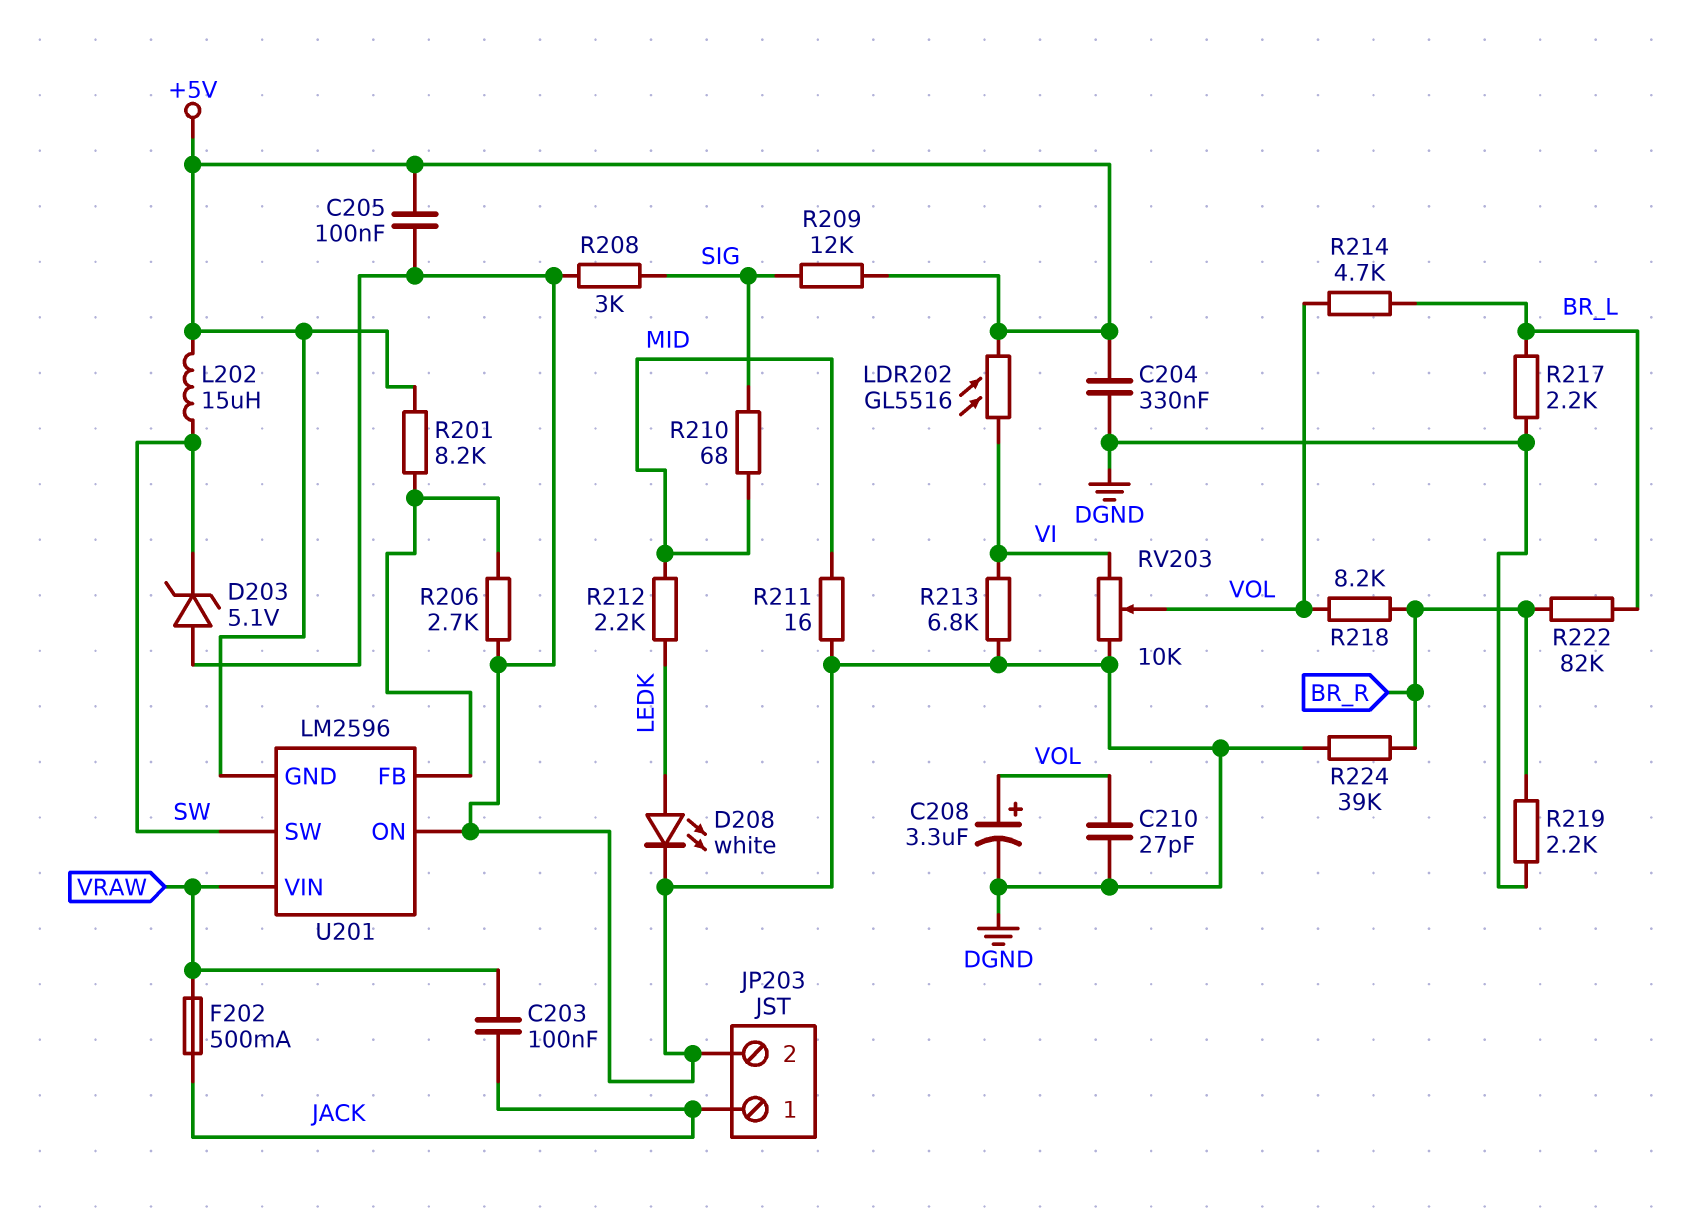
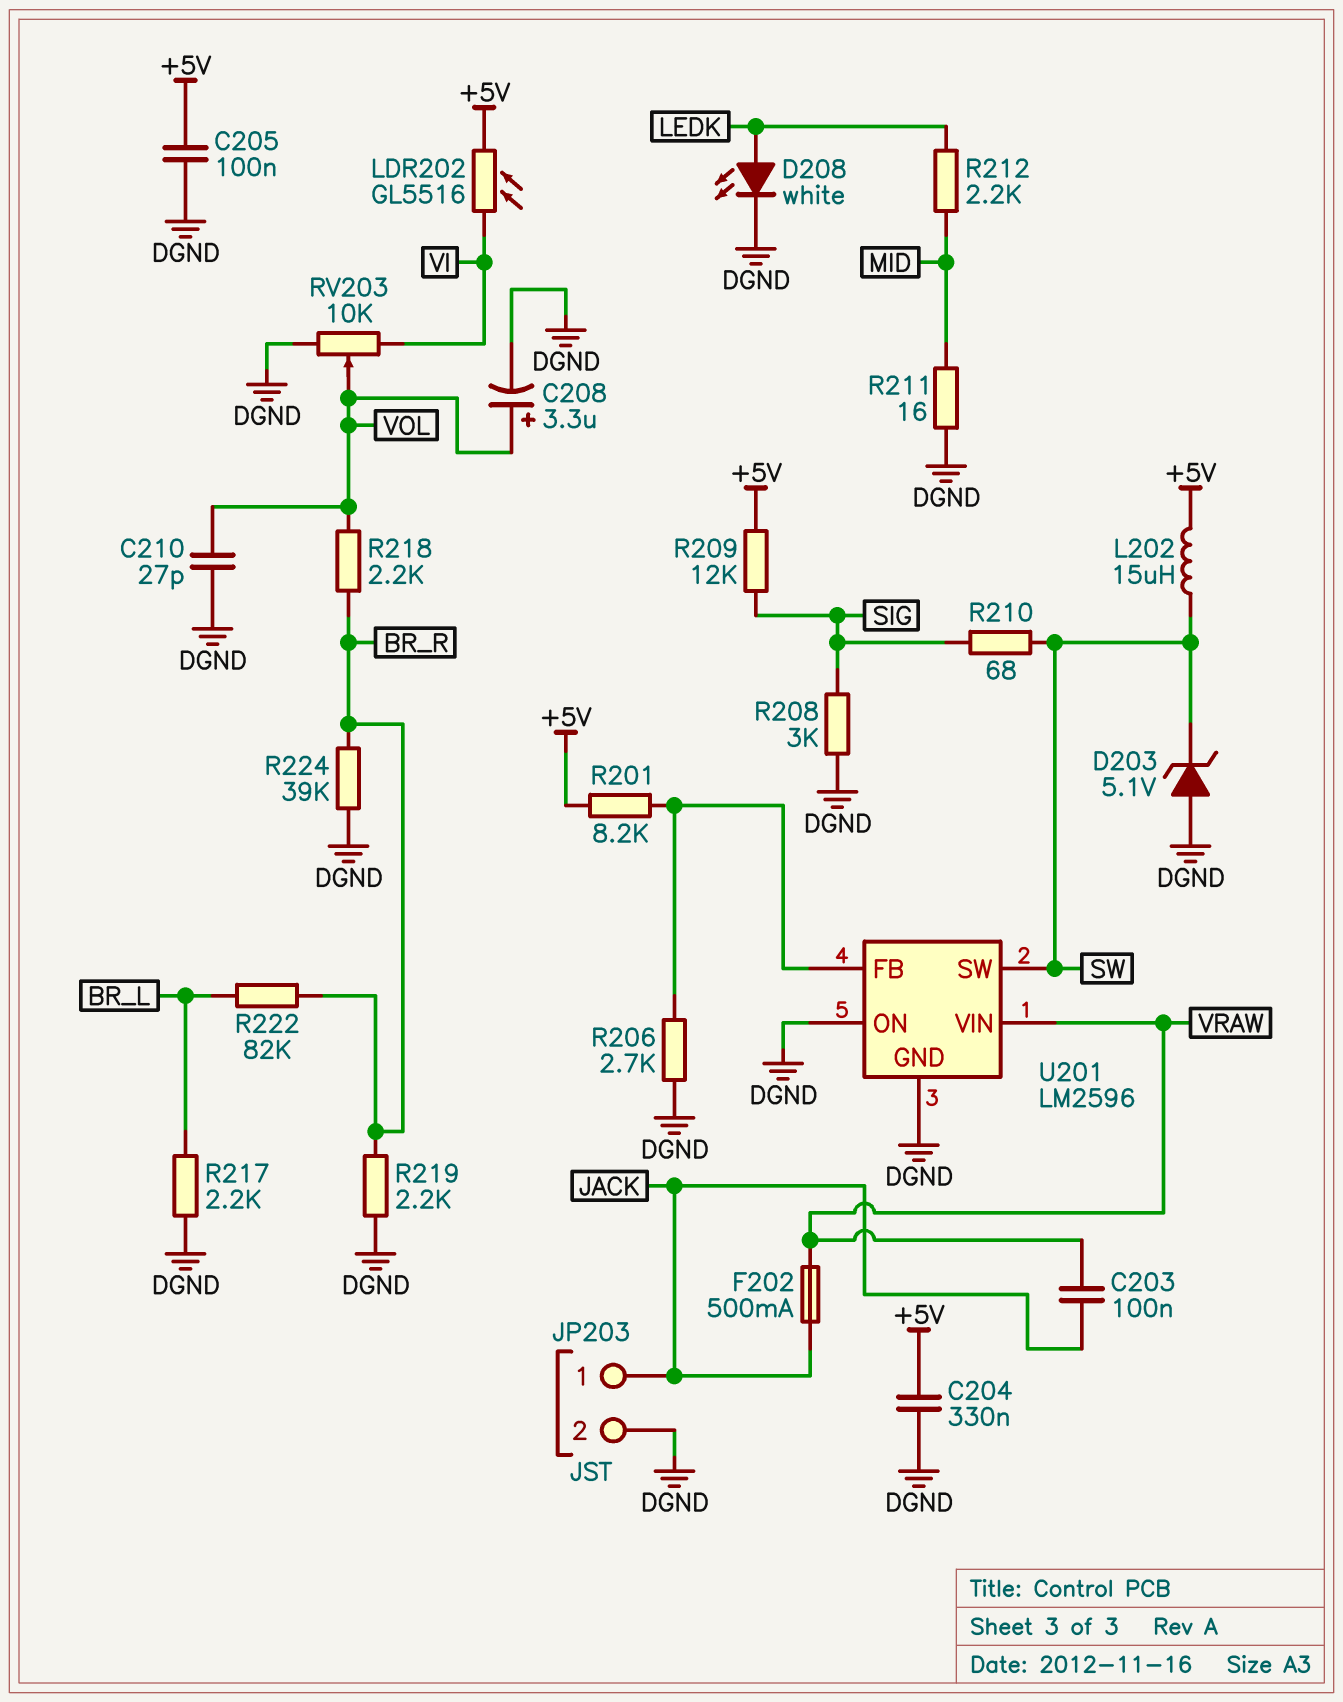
R210: 68 (MID, SIG) -> 68 (SIG, SW)
R213: 6.8k (DGND, VI) -> none
R214: 4.7k (BR_L, VOL) -> none
R218: 8.2k (BR_R, VOL) -> 2.2k (BR_R, VOL)
U201 pin GND: +5V -> DGND

